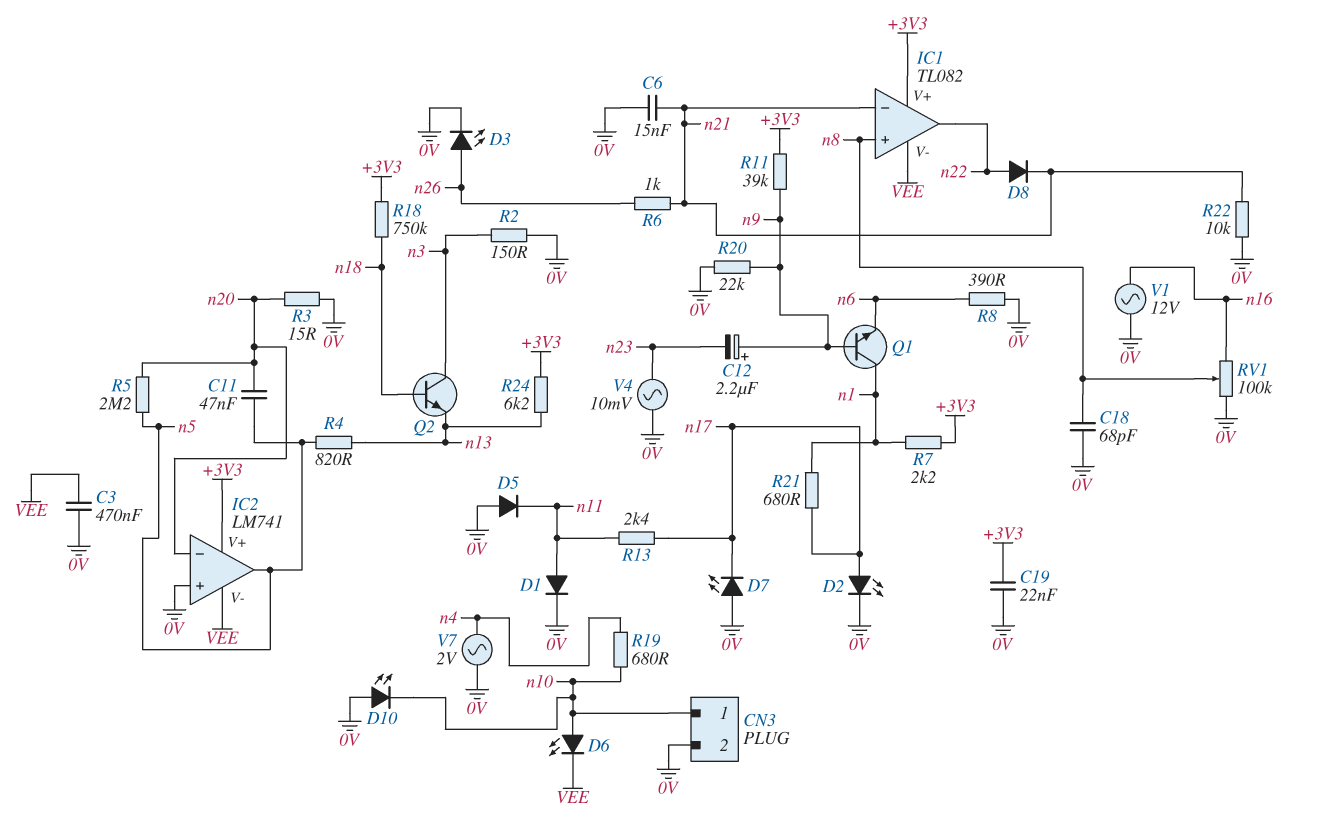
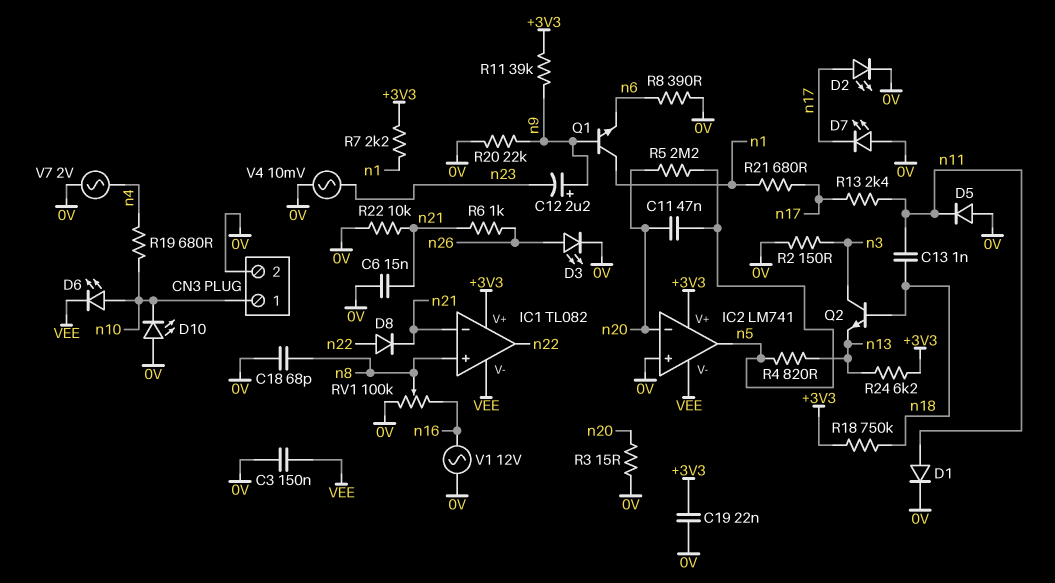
C3: 470nF (0V, VEE) -> 150nF (0V, VEE)
C13: none -> 1nF (n11, n18)

